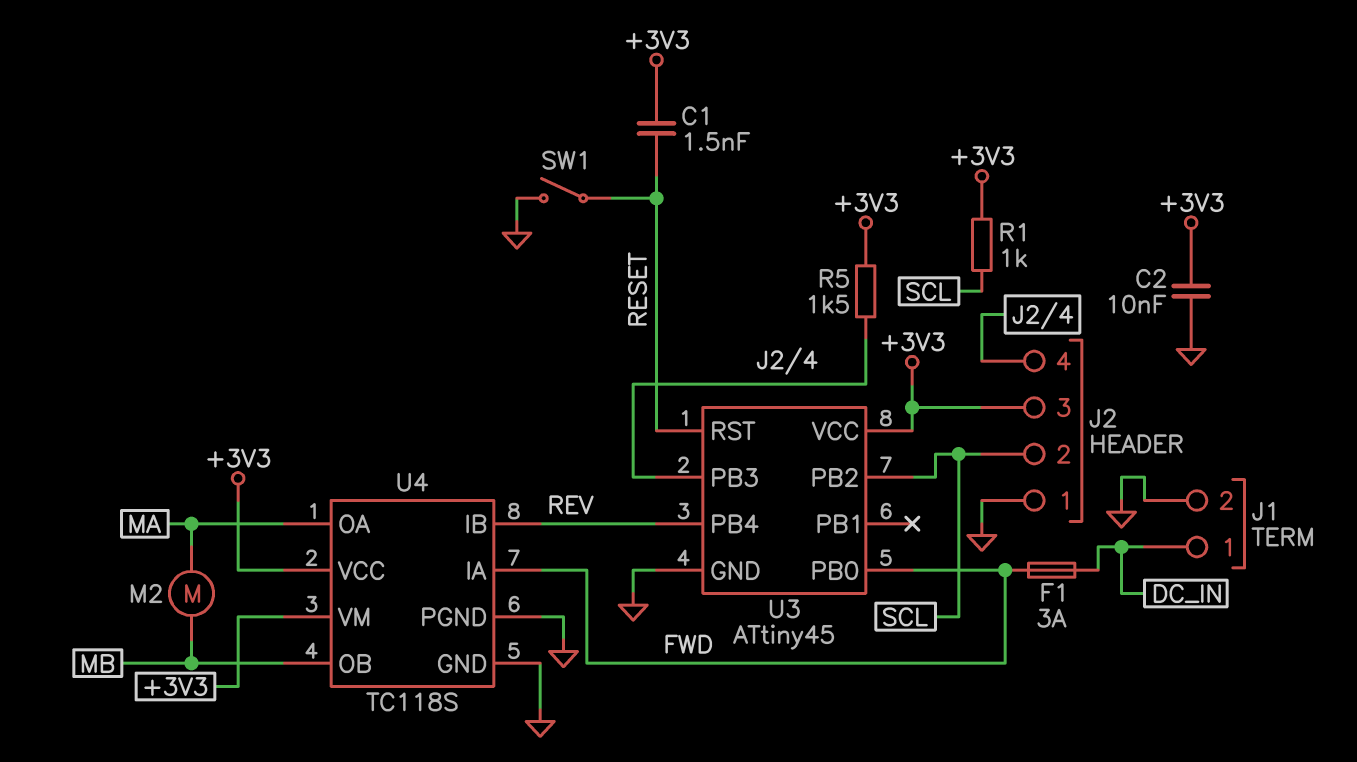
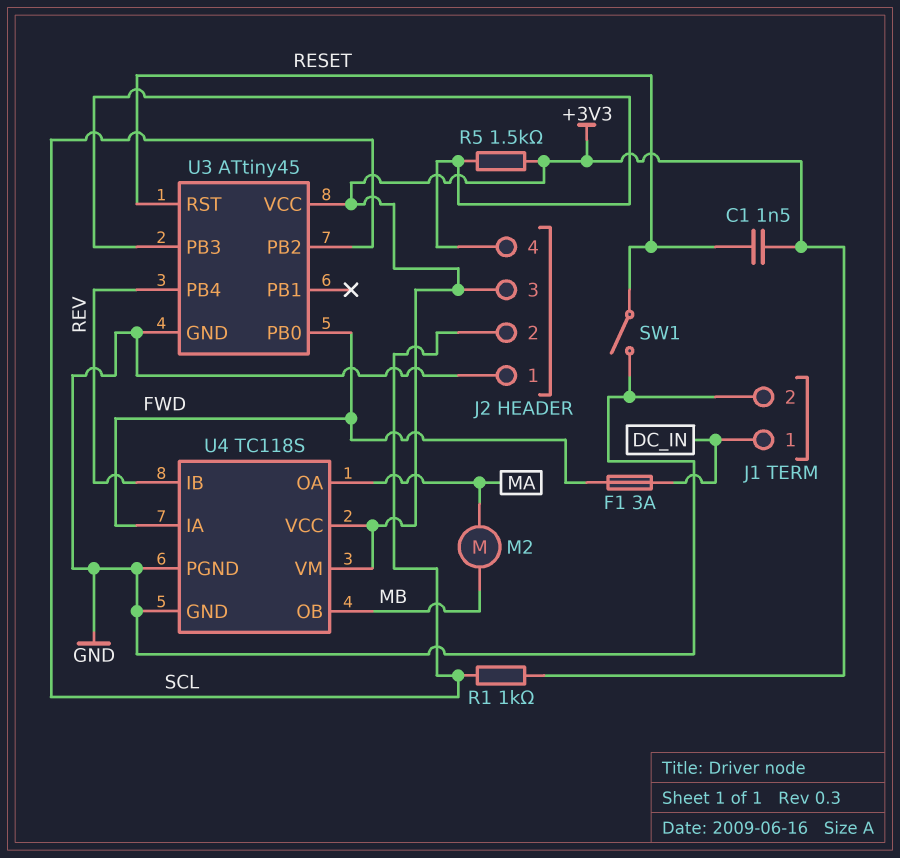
C2: 10nF (+3V3, GND) -> none

